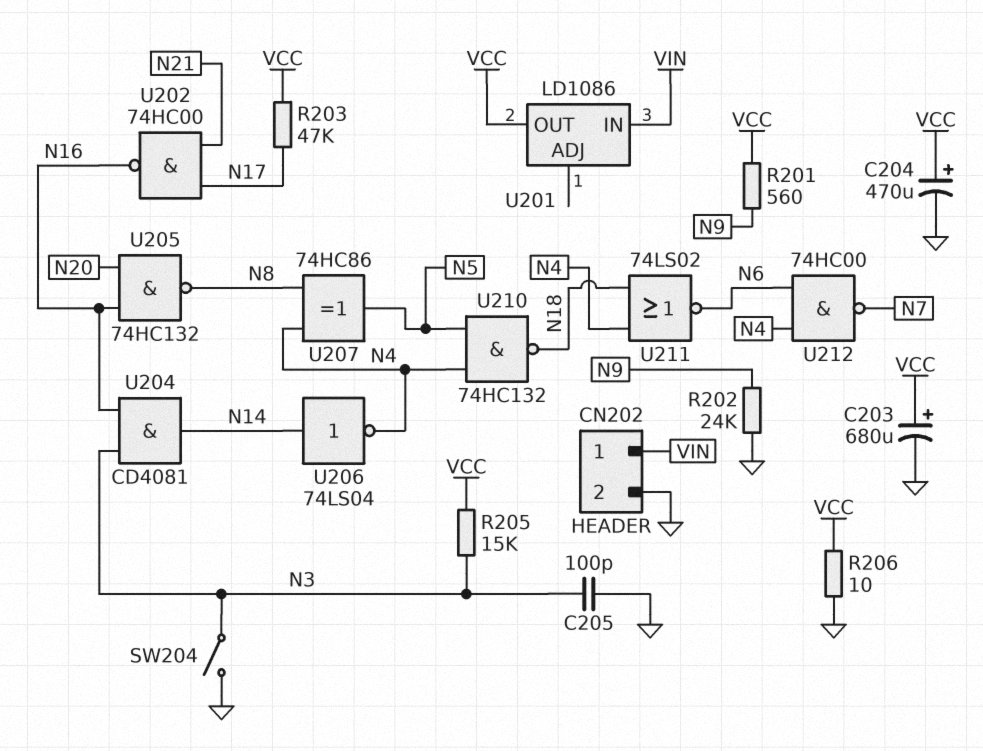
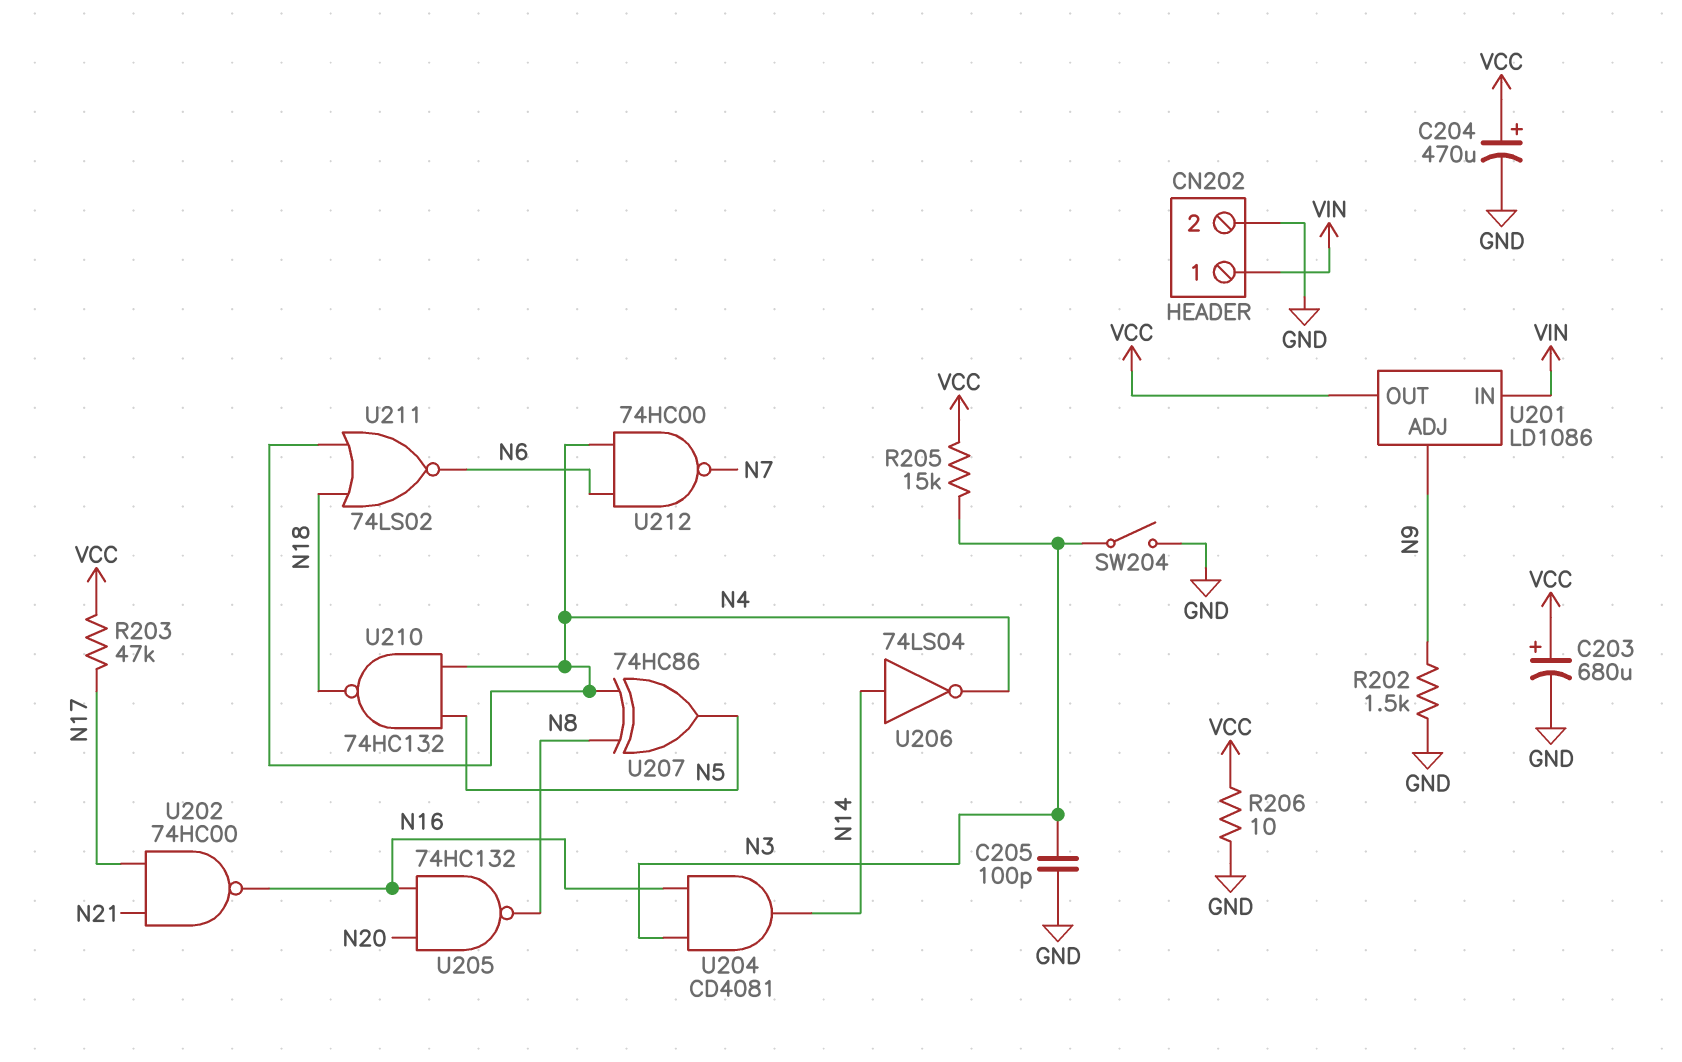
R201: 560 (N9, VCC) -> none
R202: 24k (GND, N9) -> 1.5k (GND, N9)
U201 pin ADJ: none -> N9

